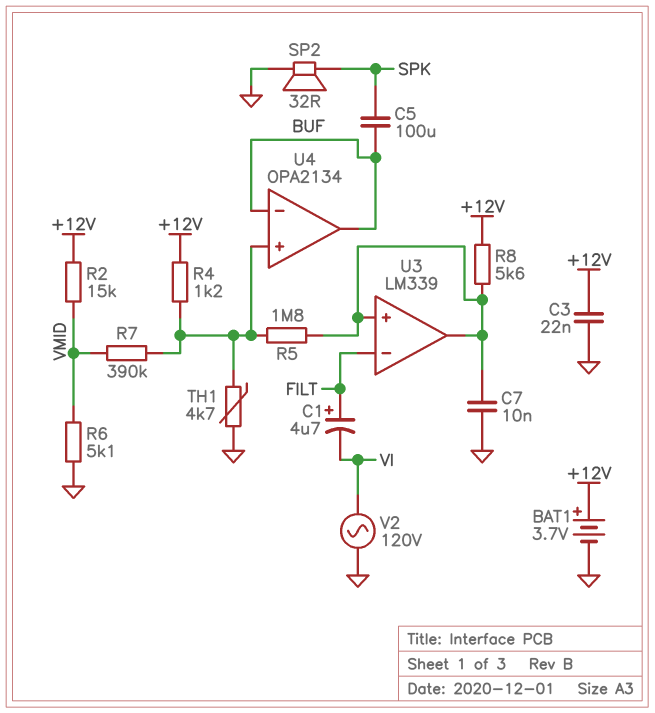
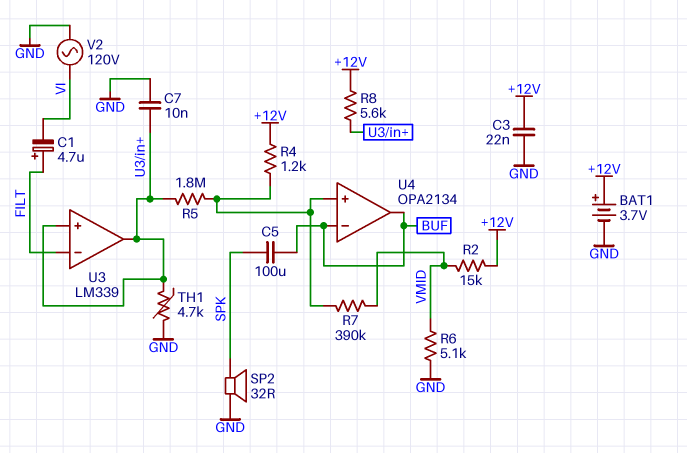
TH1: 4.7k (GND, U4/in+) -> 4.7k (GND, U3/in+)

